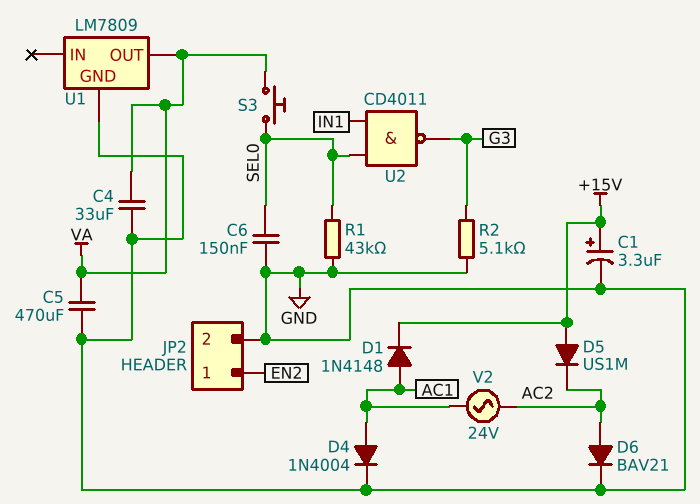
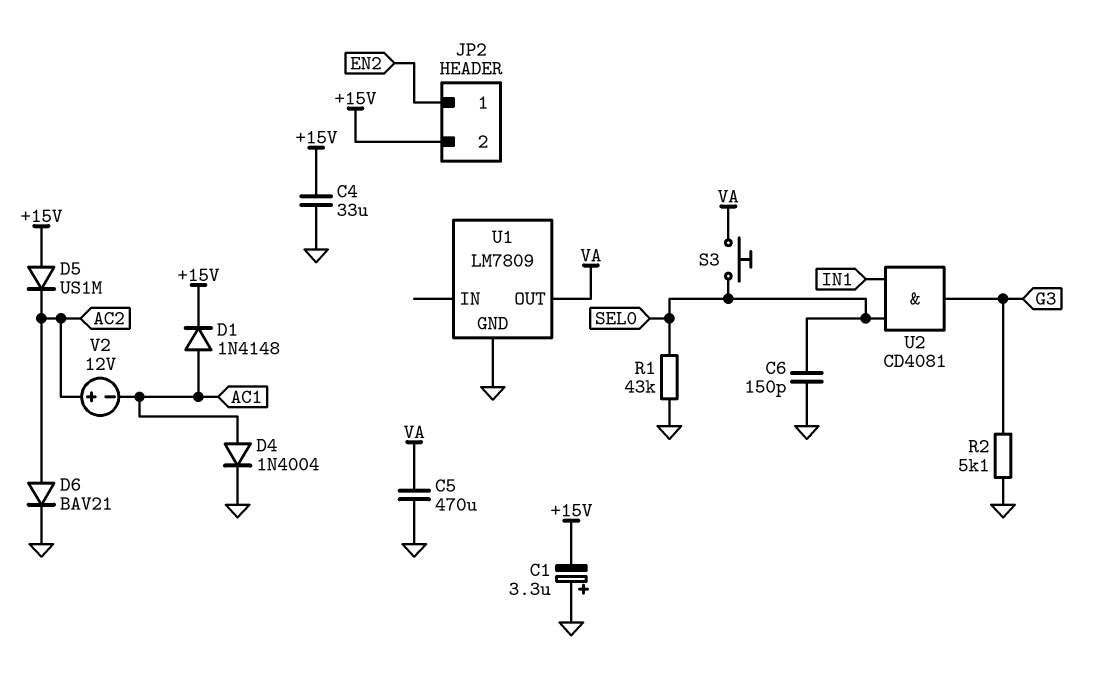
C1: 3.3uF (plus +15V, minus GND) -> 3.3uF (plus GND, minus +15V)
C4: 33uF (GND, VA) -> 33uF (+15V, GND)
C6: 150nF (GND, SEL0) -> 150pF (GND, SEL0)
JP2 pin 2: GND -> +15V
U2: NAND CD4011 (in IN1, in SEL0, out G3) -> AND CD4081 (in IN1, in SEL0, out G3)
V2: AC 24V (AC1, AC2) -> 12V (plus AC2, minus AC1)

